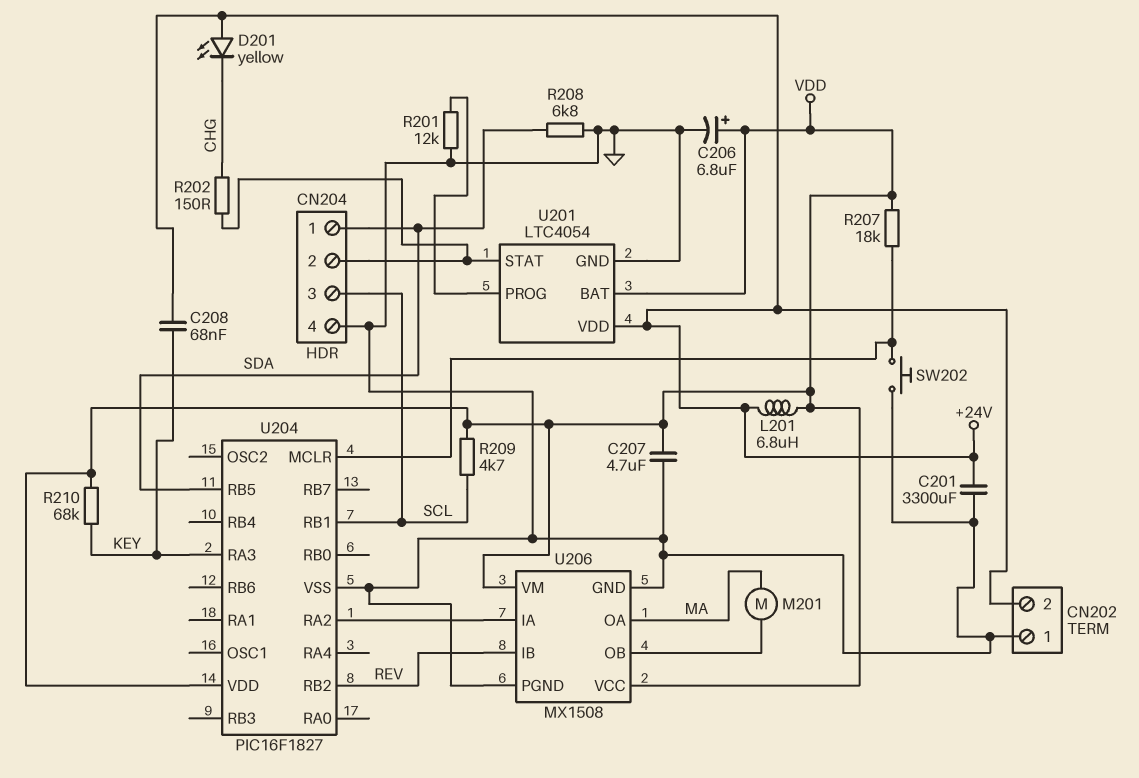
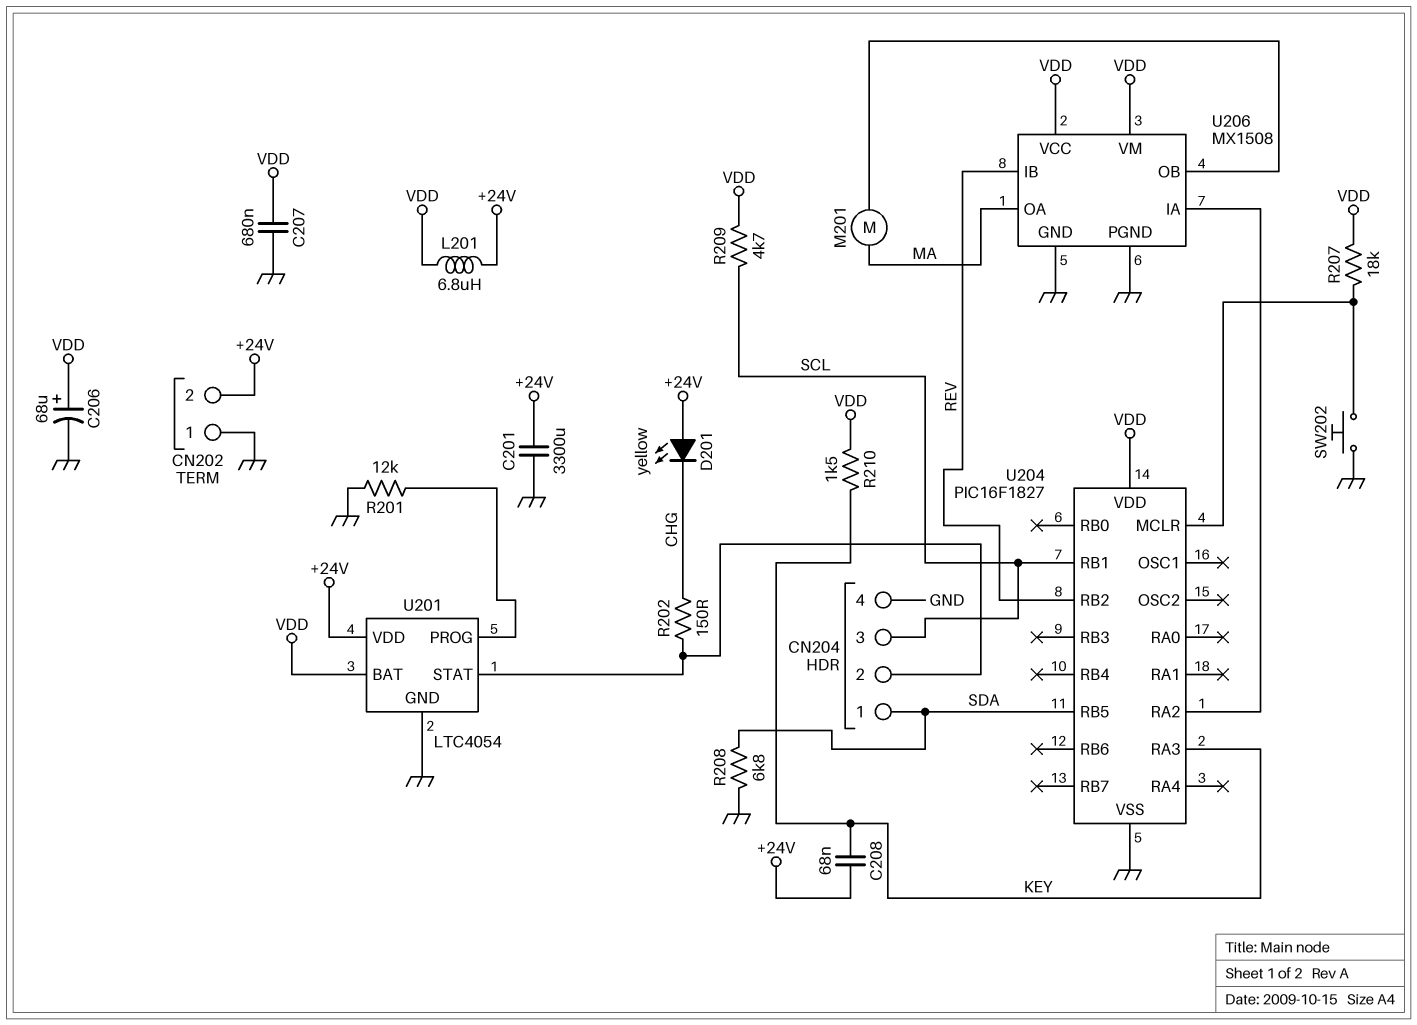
C206: 6.8uF (plus VDD, minus GND) -> 68uF (plus VDD, minus GND)
C207: 4.7uF (GND, VDD) -> 680nF (GND, VDD)
R210: 68k (KEY, VDD) -> 1.5k (KEY, VDD)

